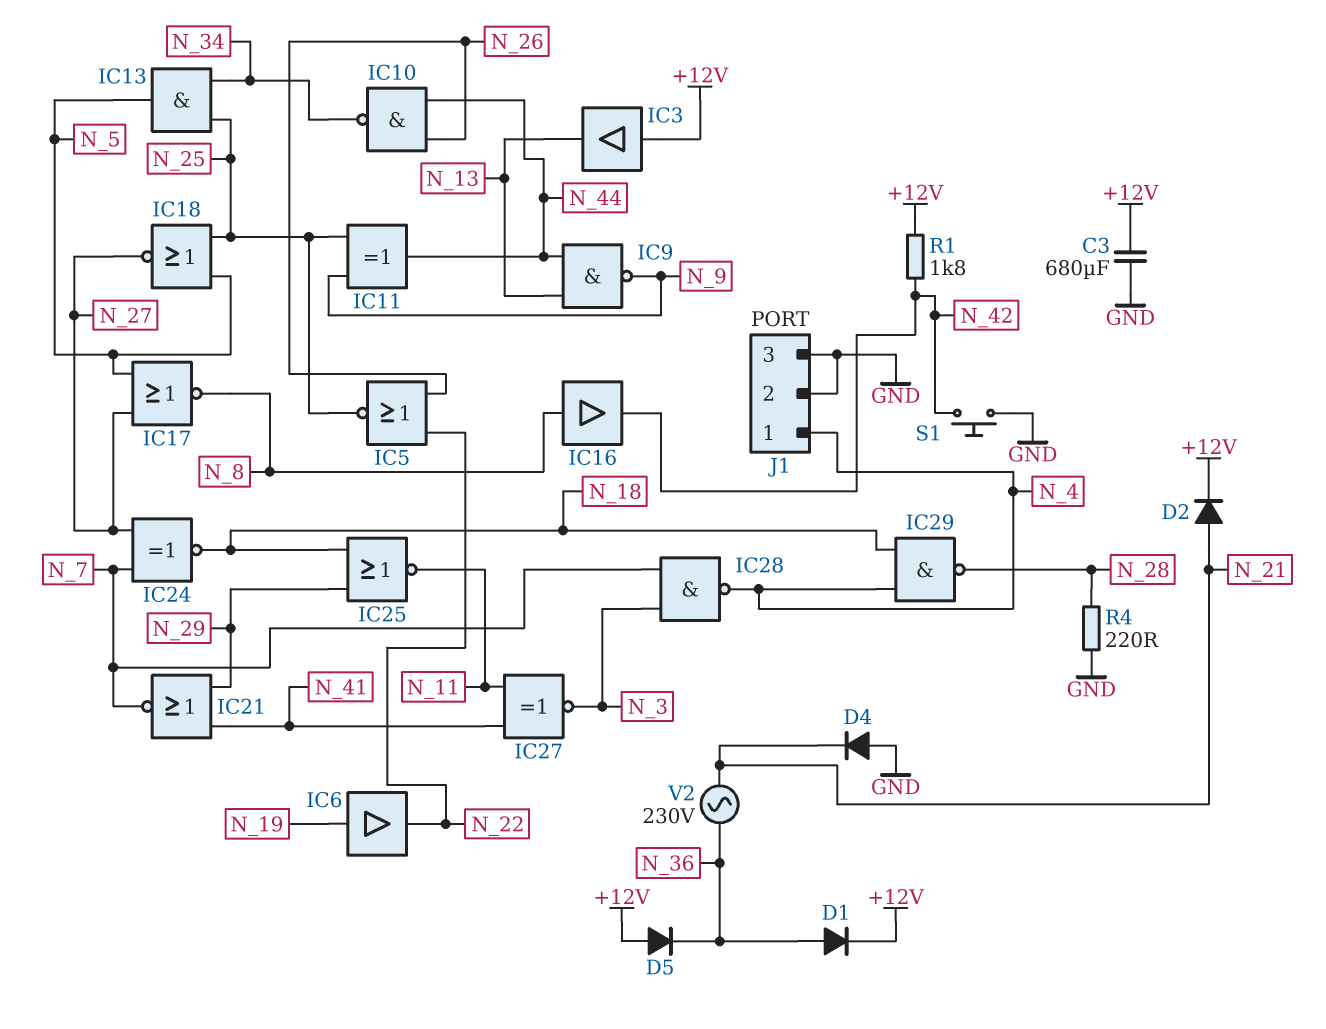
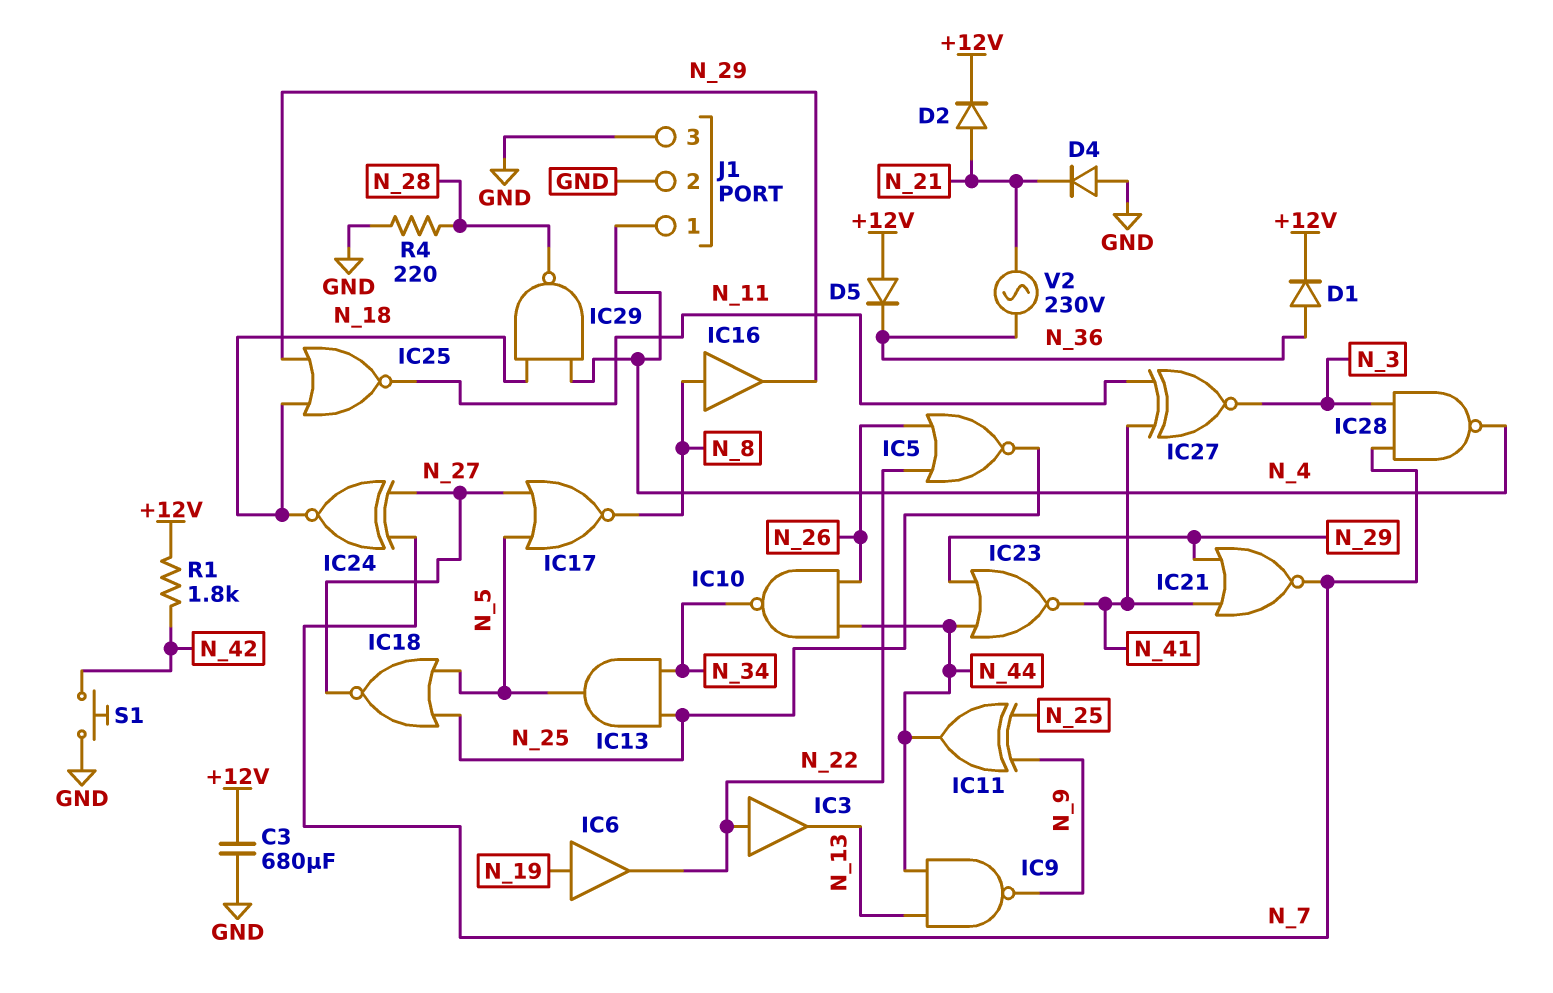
IC3: buffer (in +12V, out N_13) -> buffer (in N_22, out N_13)
IC16: buffer (in N_8, out N_42) -> buffer (in N_8, out N_29)
IC23: none -> NOR (in N_29, in N_44, out N_41)

